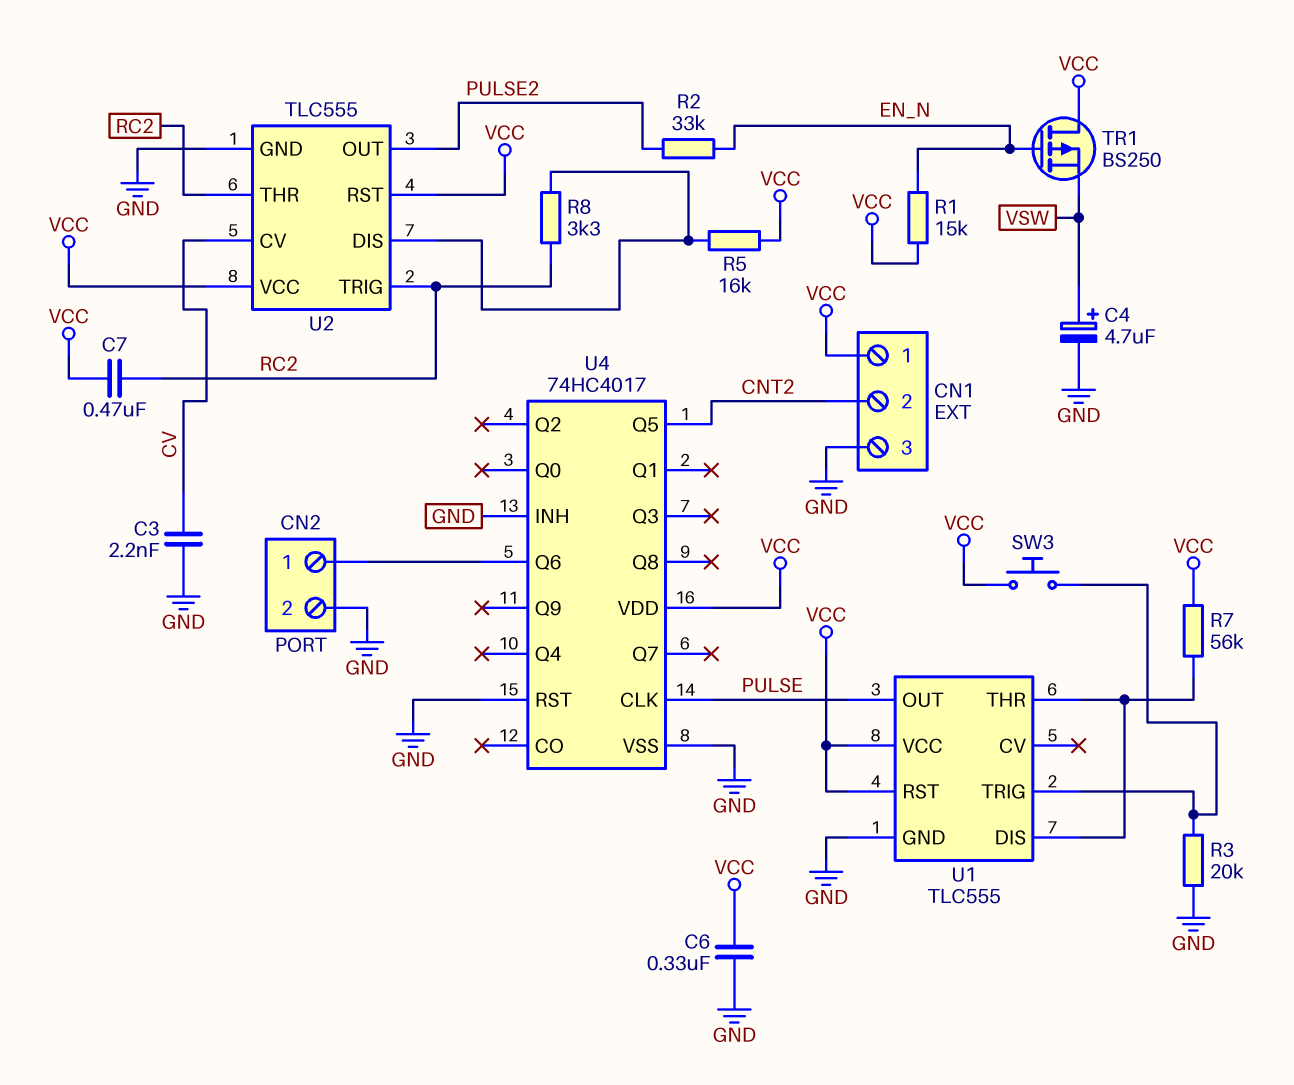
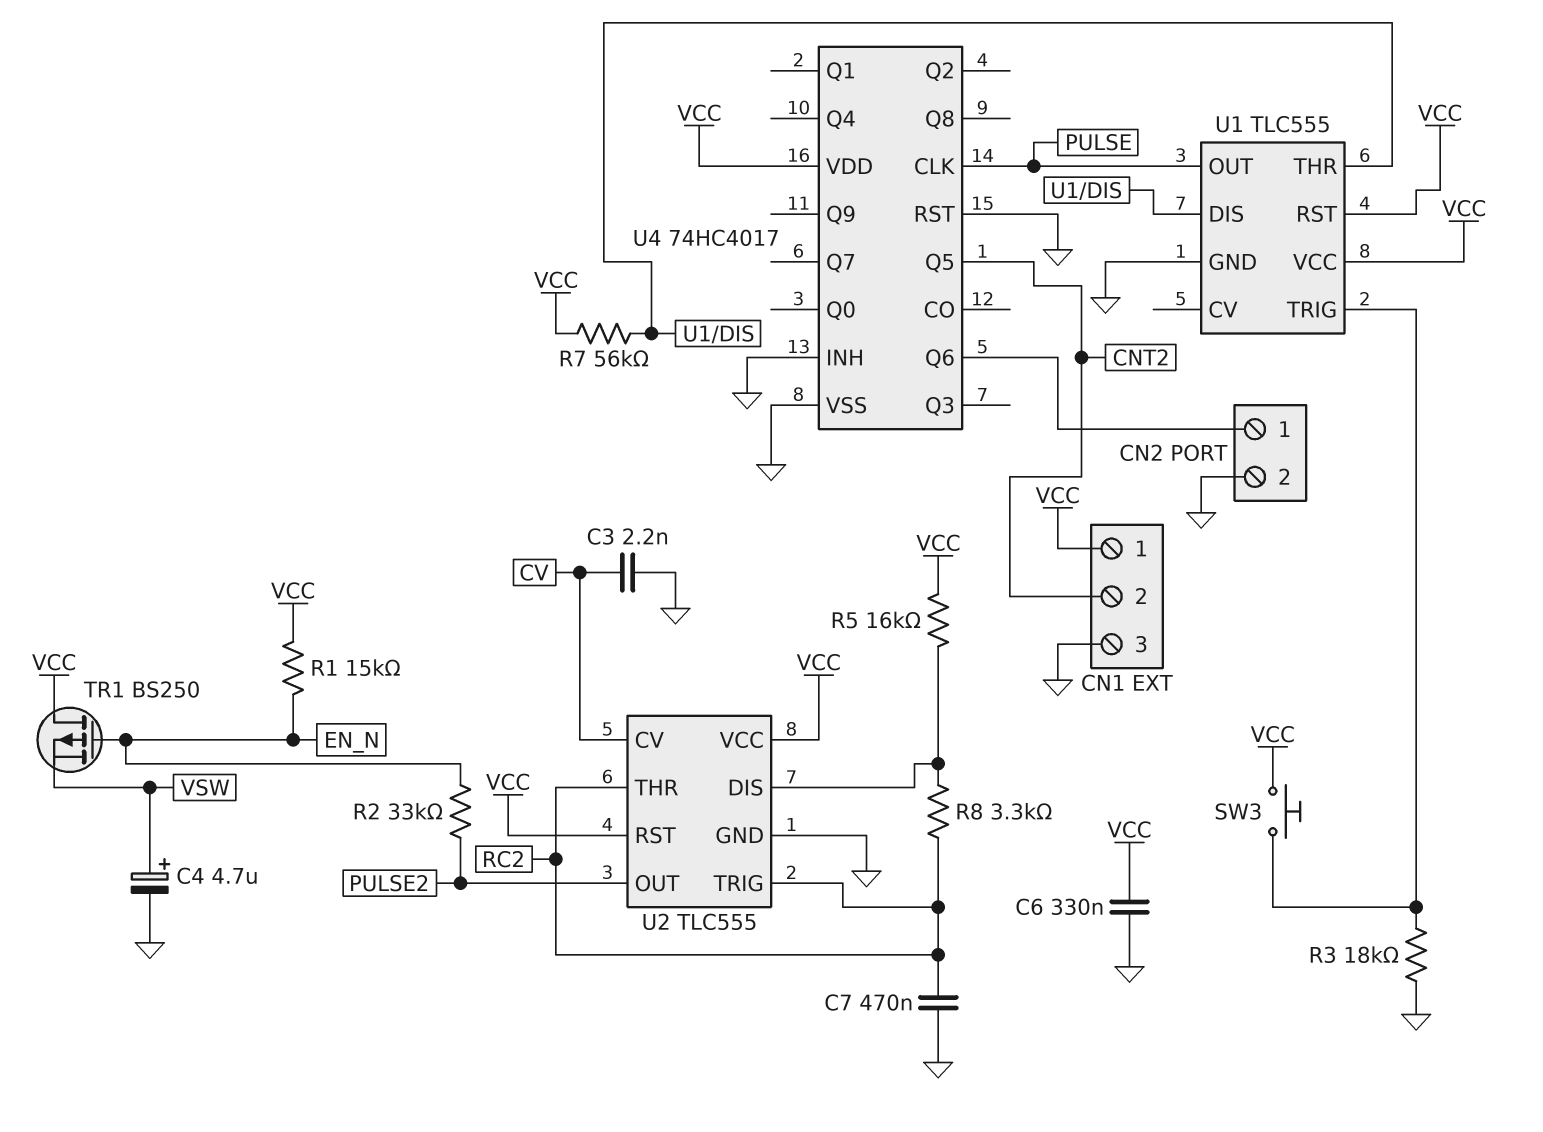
C7: 470nF (RC2, VCC) -> 470nF (GND, RC2)
R3: 20k (GND, U1/TRIG) -> 18k (GND, U1/TRIG)

